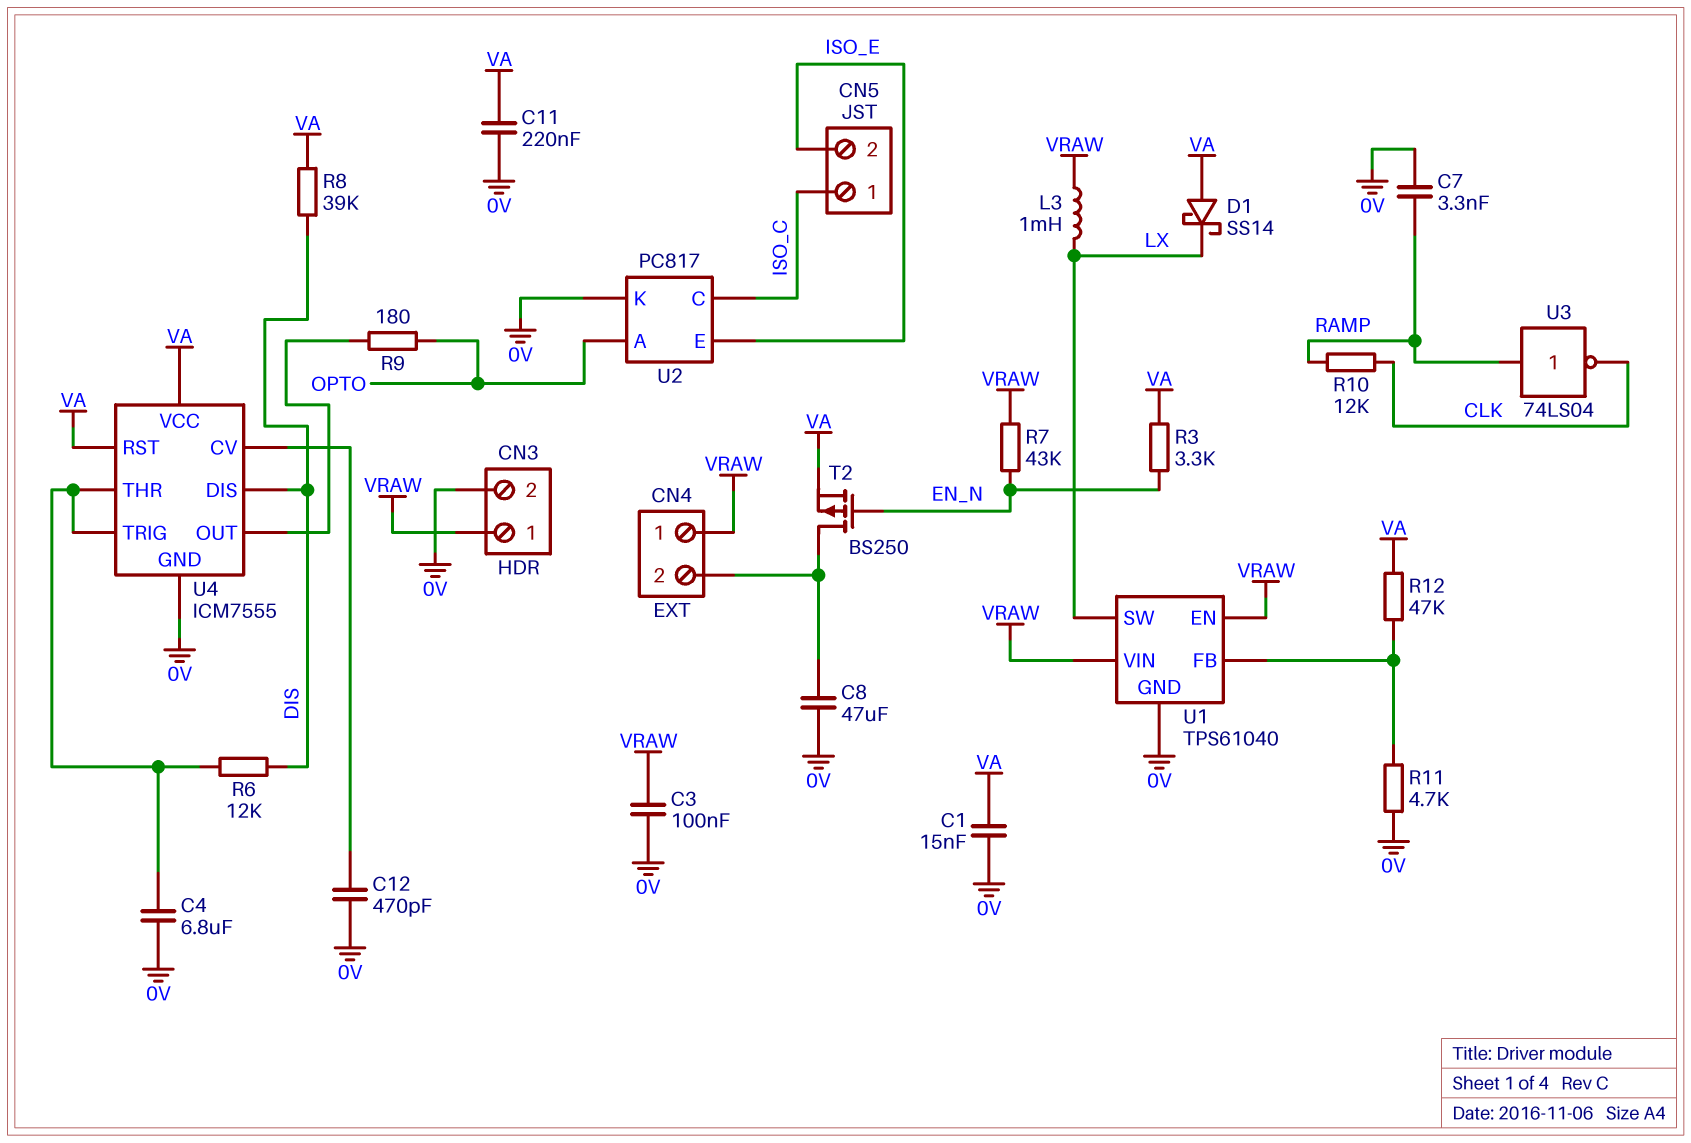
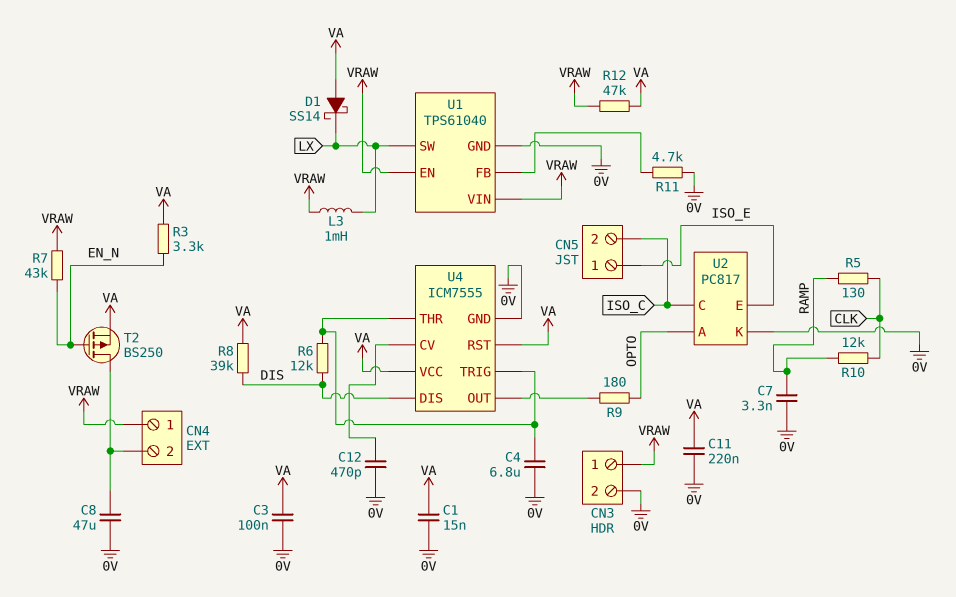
C3: 100nF (0V, VRAW) -> 100nF (0V, VA)
CN5 pin 1: ISO_C -> ISO_E
CN5 pin 2: ISO_E -> ISO_C
R5: none -> 130 (CLK, RAMP)
R12: 47k (U1/FB, VA) -> 47k (VA, VRAW)
U3: NOT 74LS04 (in RAMP, out CLK) -> none

